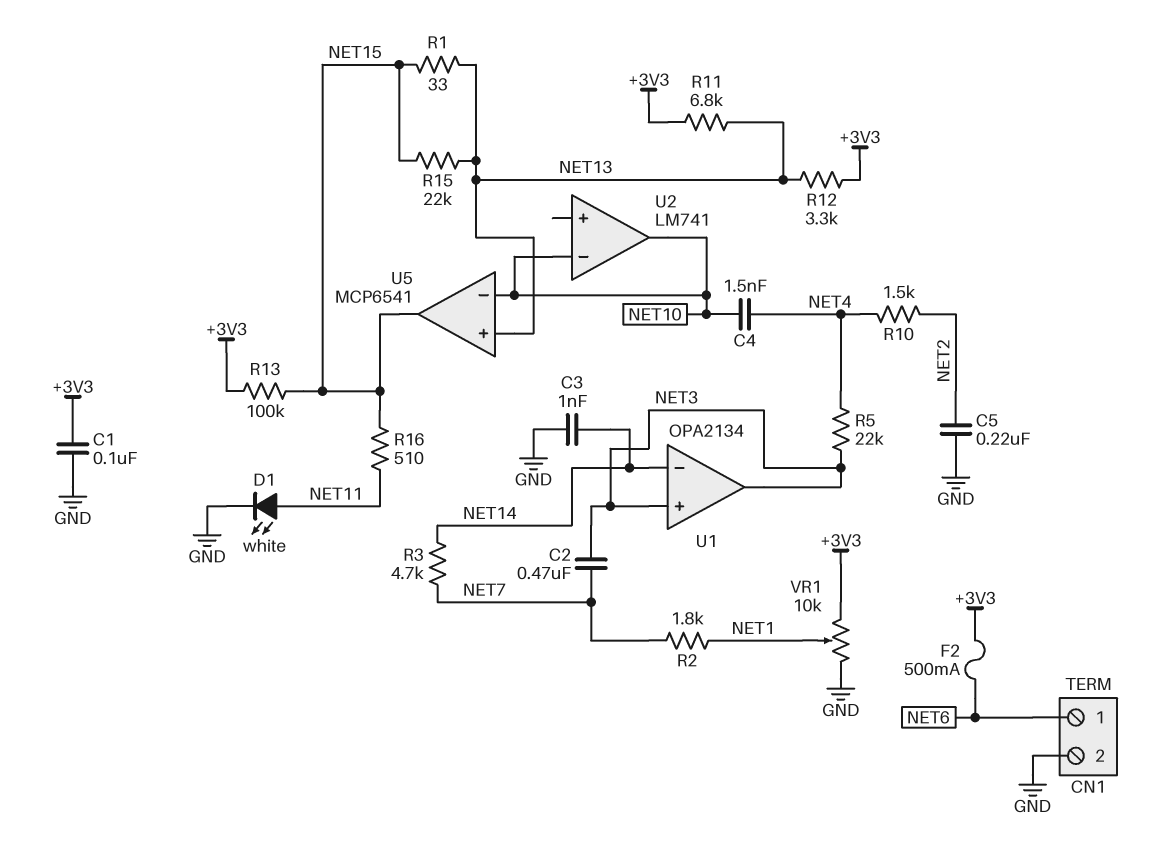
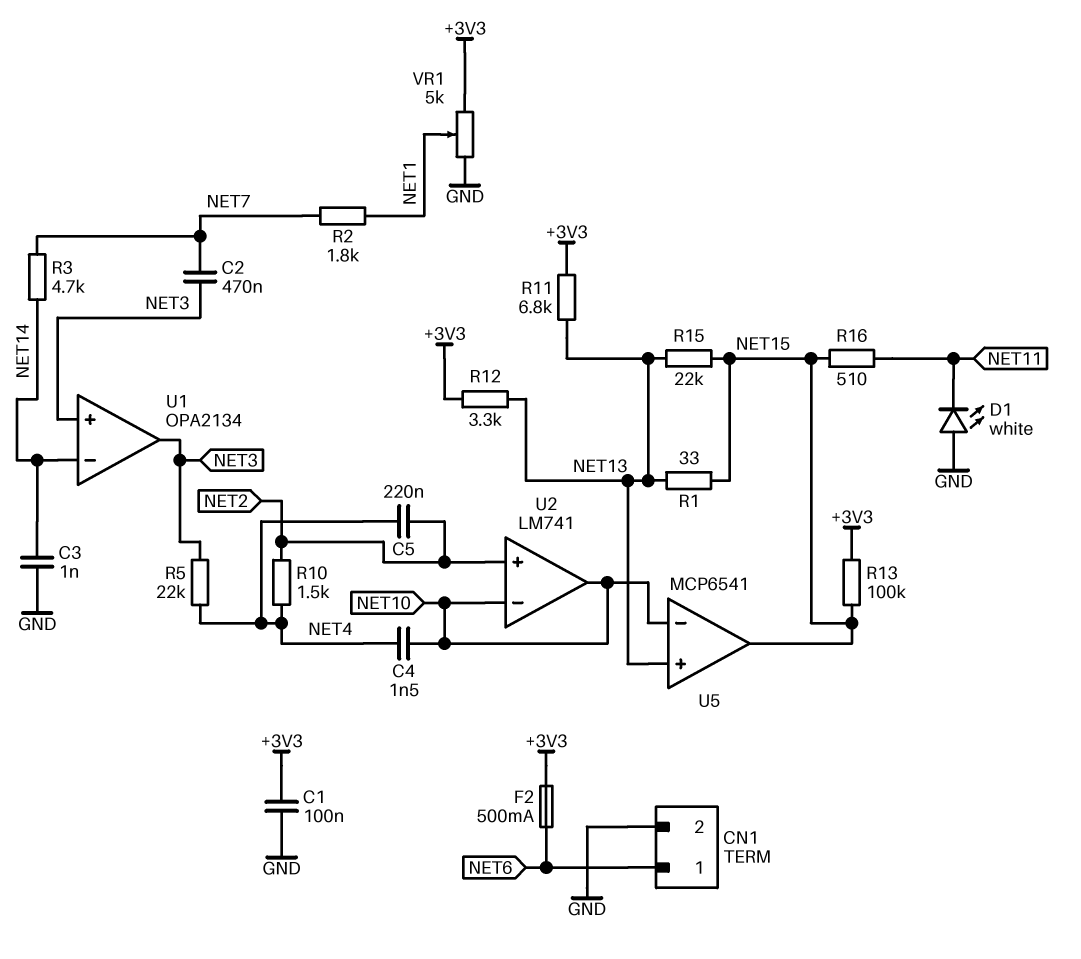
C5: 220nF (GND, NET2) -> 220nF (NET2, NET4)
D1: LED white (A NET11, K GND) -> LED white (A GND, K NET11)
U2 pin in+: none -> NET2
VR1: 10k (+3V3, GND, wiper NET1) -> 5k (+3V3, GND, wiper NET1)

